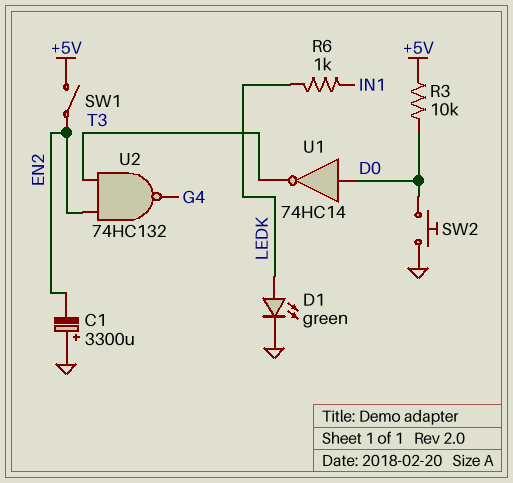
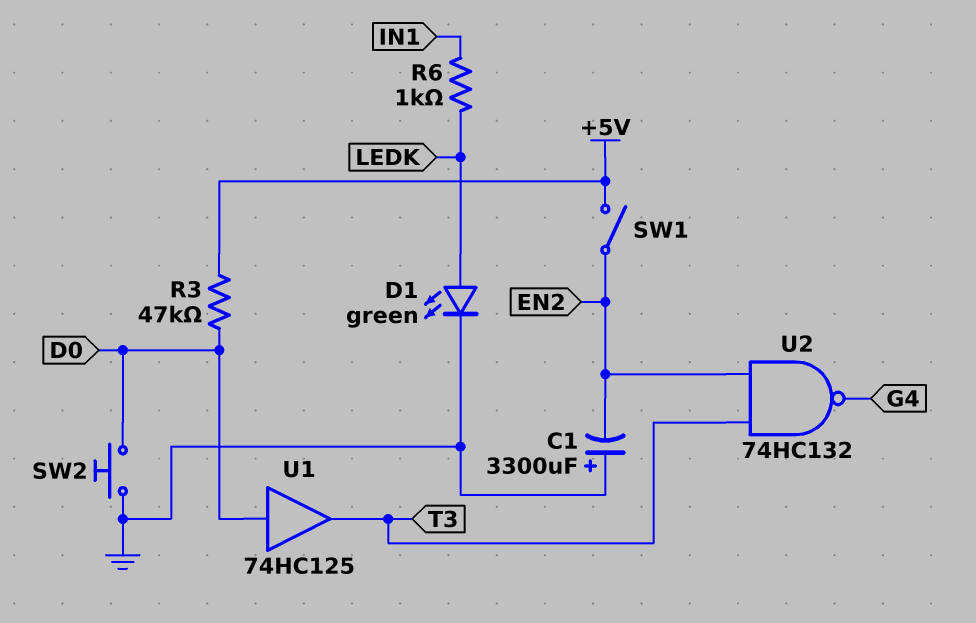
R3: 10k (+5V, D0) -> 47k (+5V, D0)
U1: NOT 74HC14 (in D0, out T3) -> buffer 74HC125 (in D0, out T3)

